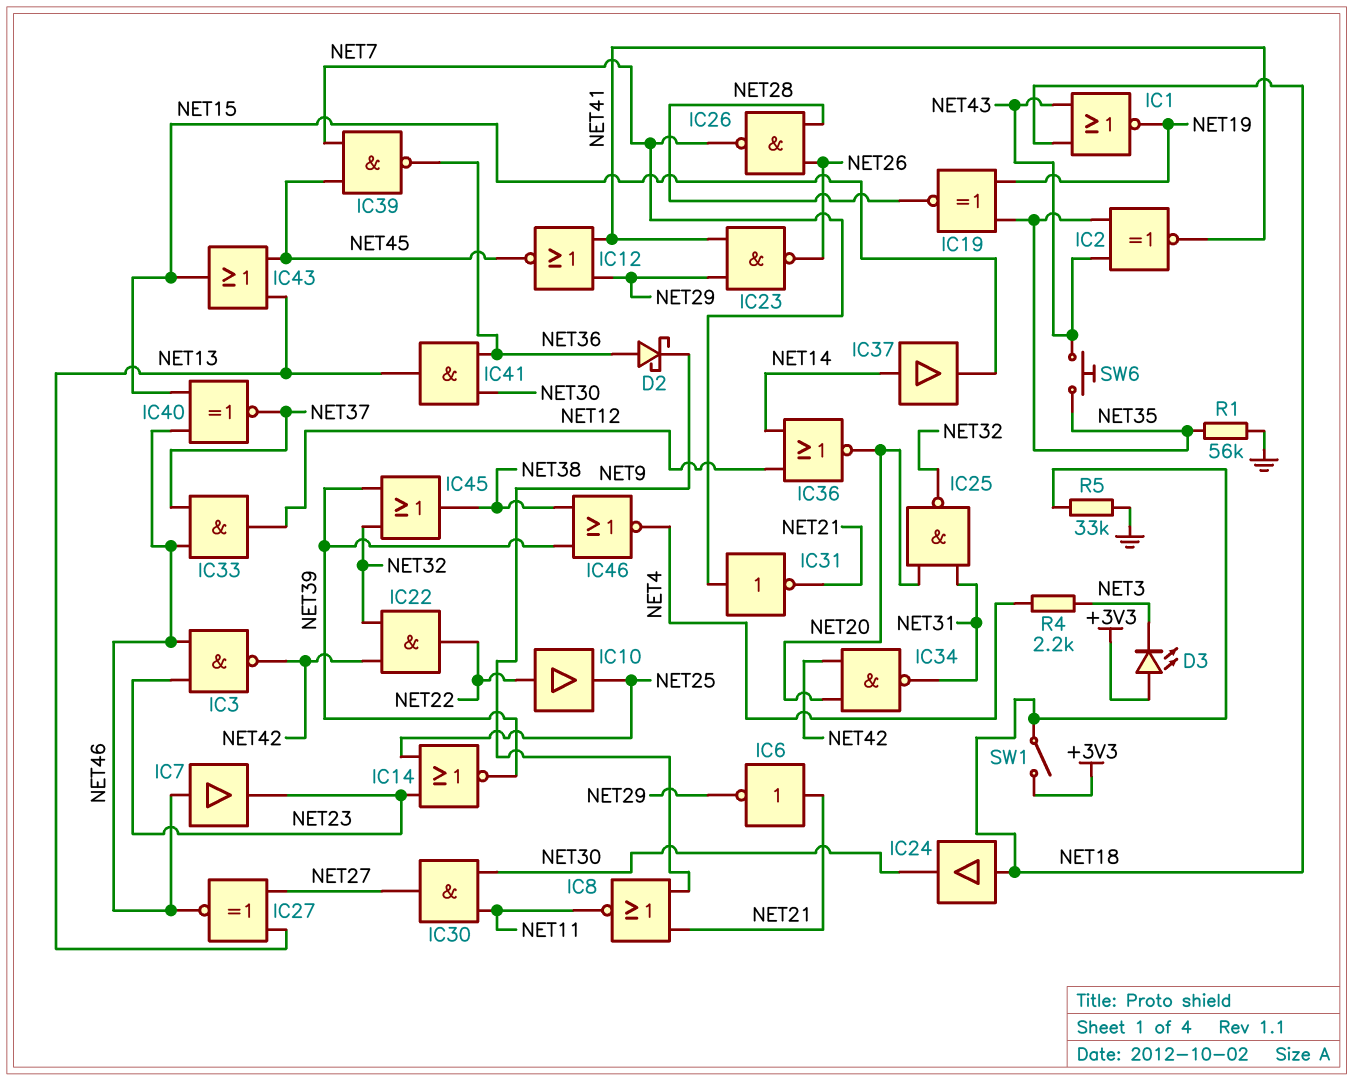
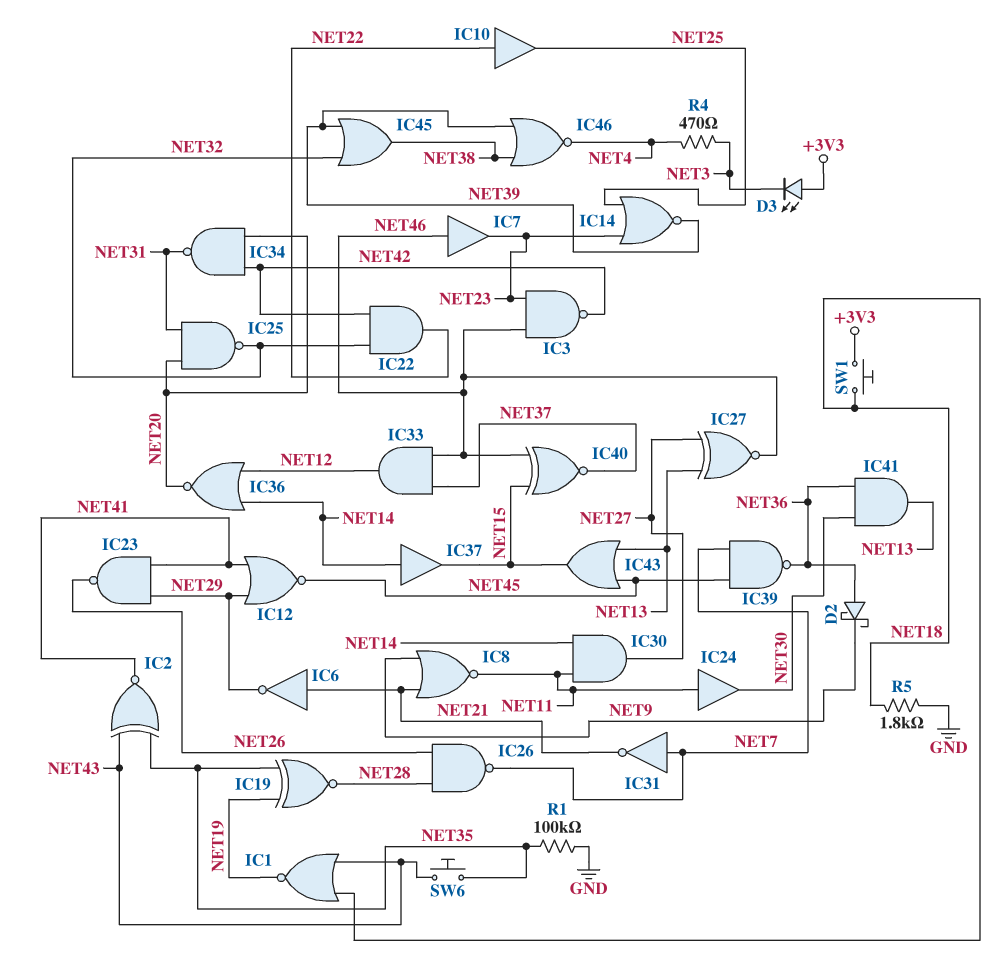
IC24: buffer (in NET18, out NET30) -> buffer (in NET11, out NET30)
IC30: AND (in NET11, in NET30, out NET27) -> AND (in NET11, in NET14, out NET27)
R1: 56k (GND, NET35) -> 100k (GND, NET35)
R4: 2.2k (NET3, NET4) -> 470 (NET3, NET4)
R5: 33k (GND, NET18) -> 1.8k (GND, NET18)
SW1: switch (+3V3, NET18) -> button (+3V3, NET18)

